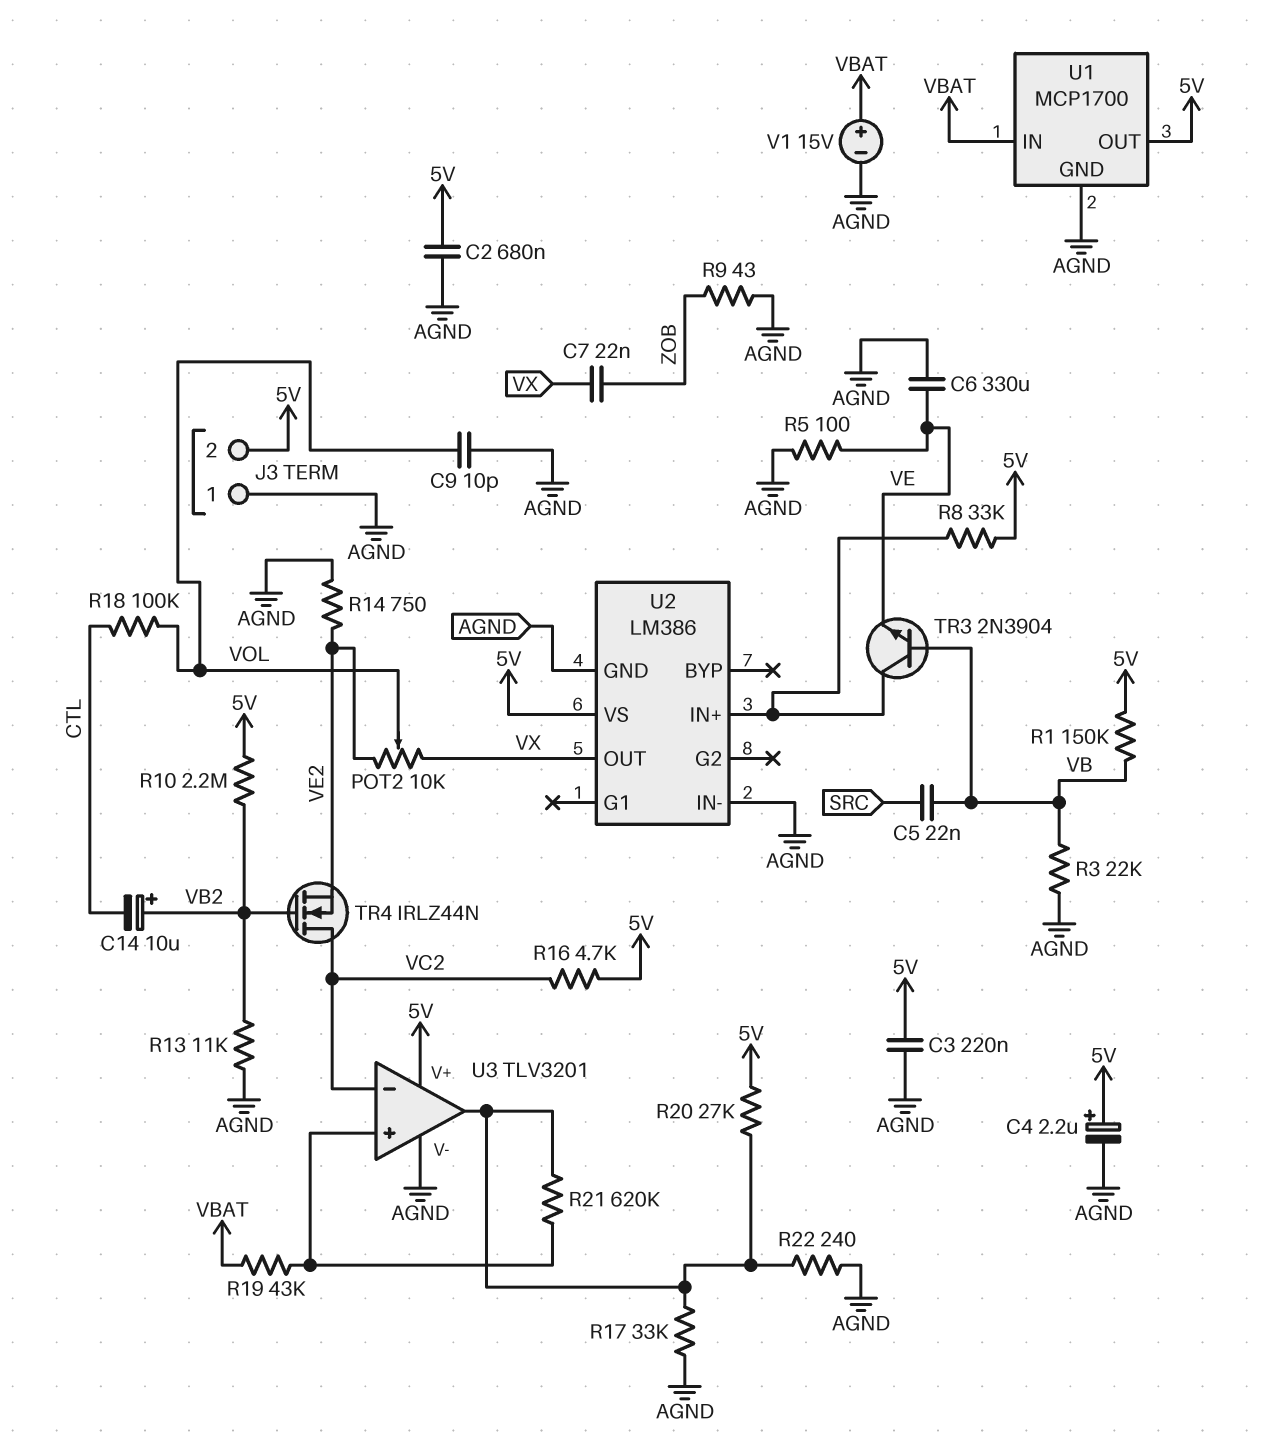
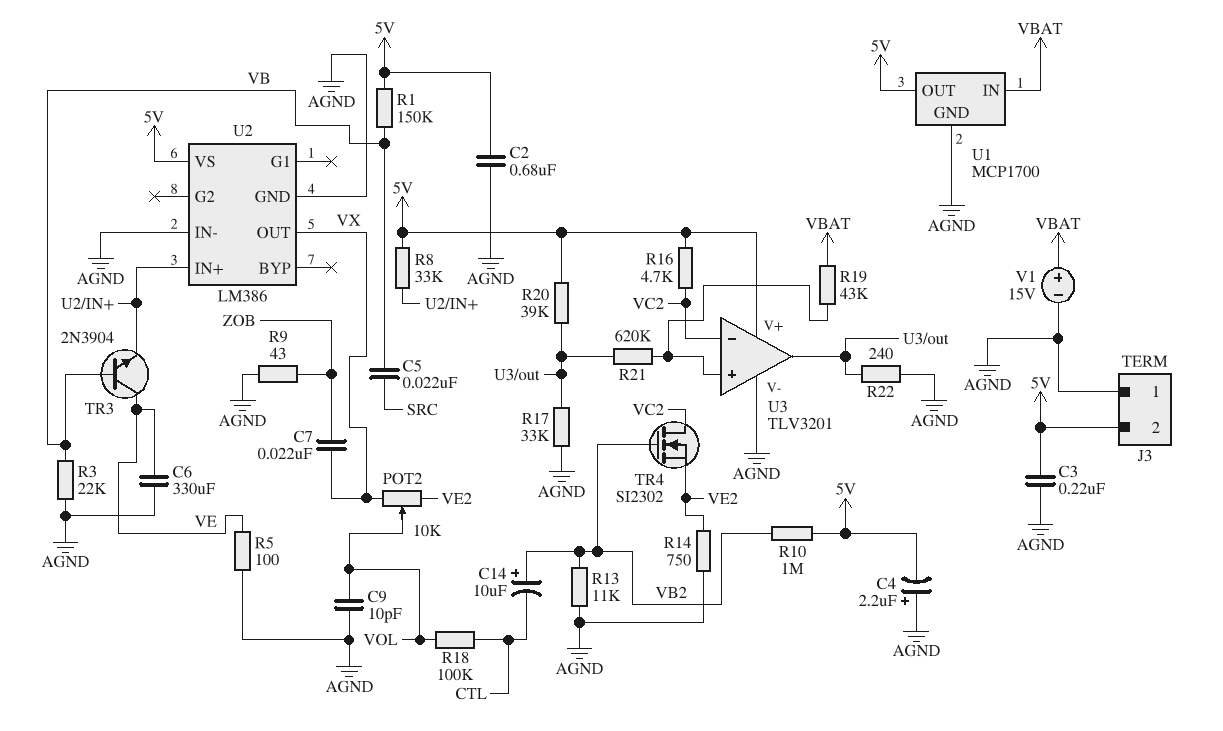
C4: 2.2uF (plus 5V, minus AGND) -> 2.2uF (plus AGND, minus 5V)
R10: 2.2M (5V, VB2) -> 1M (5V, VB2)
R20: 27k (5V, U3/out) -> 39k (5V, U3/out)
TR3: NPN 2N3904 (B VB, C U2/IN+, E VE) -> NPN 2N3904 (B VB, C VE, E U2/IN+)
TR4: NMOS IRLZ44N (G VB2, D VC2, S VE2) -> NMOS SI2302 (G VB2, D VC2, S VE2)

